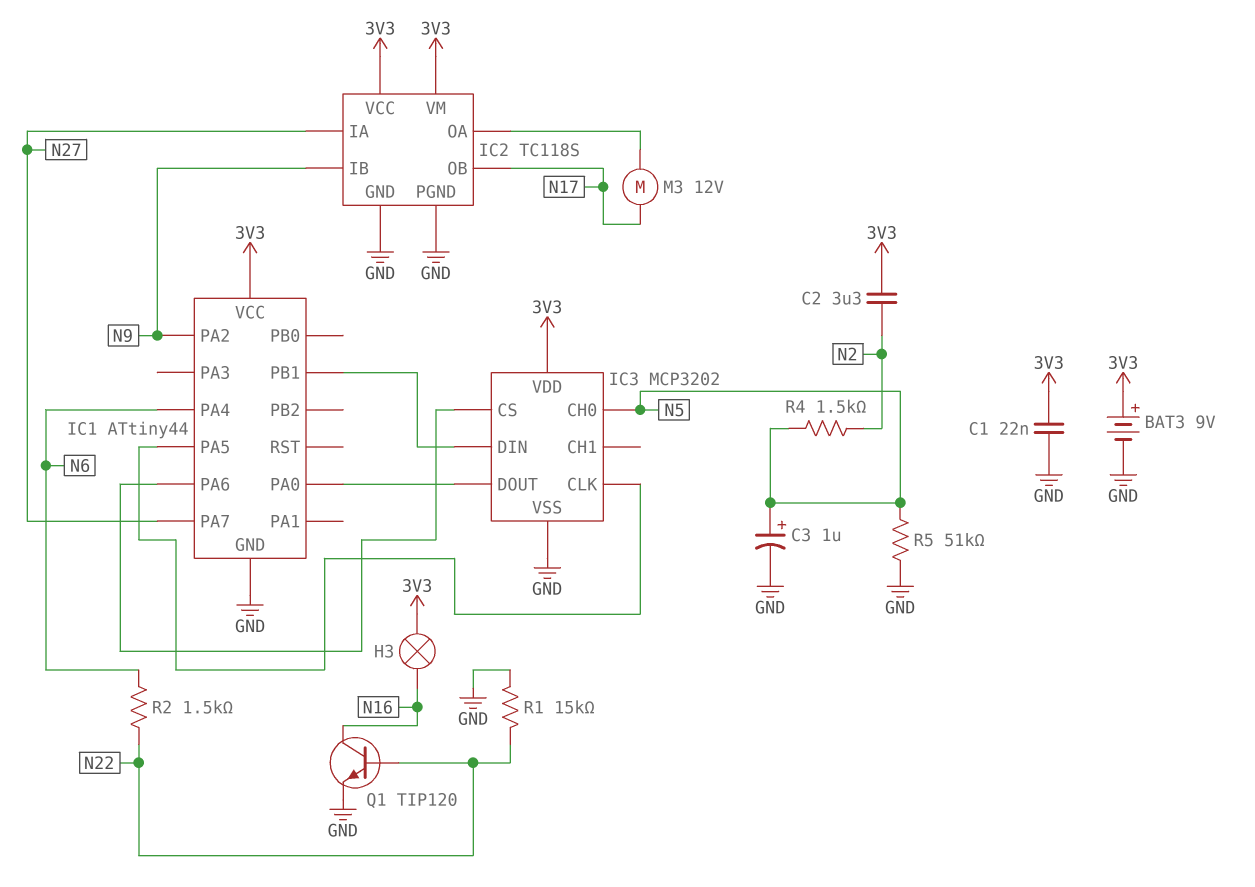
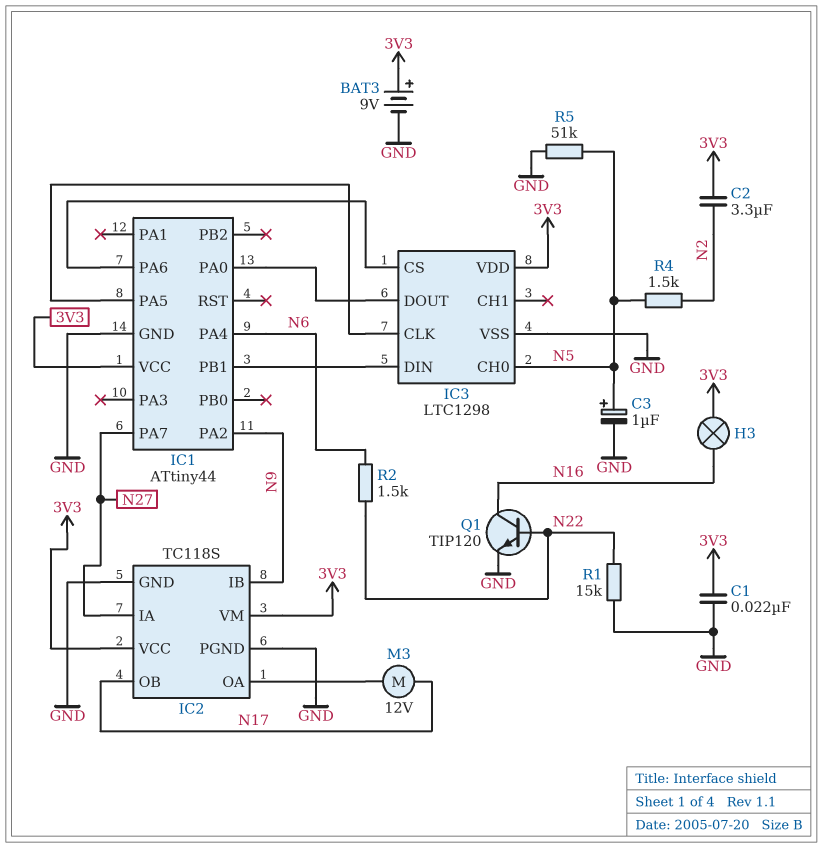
IC3: MCP3202 -> LTC1298

